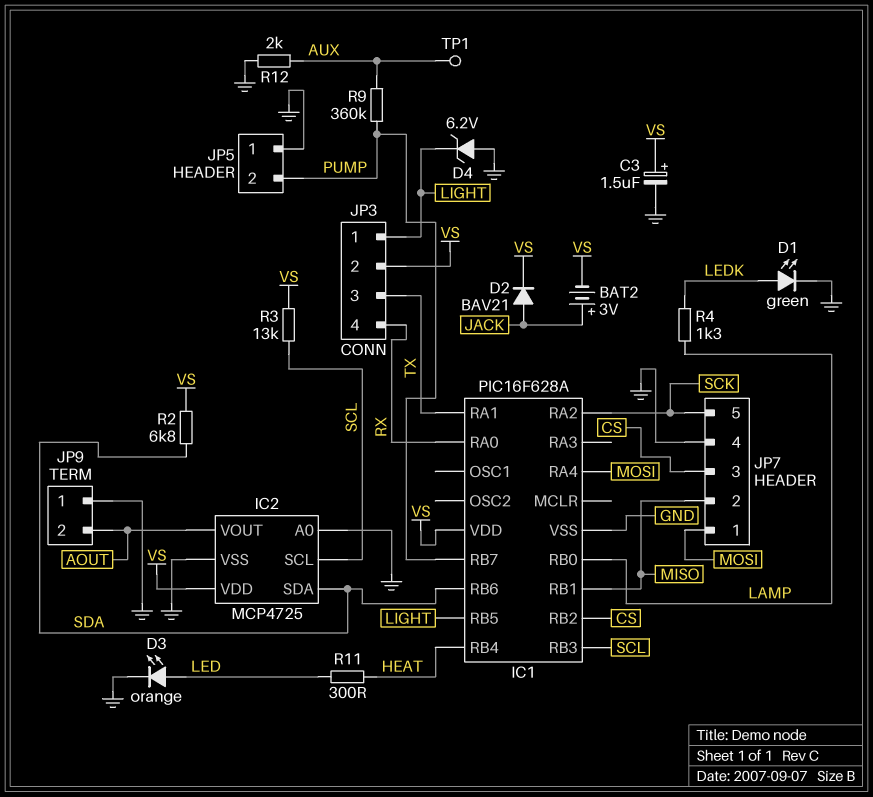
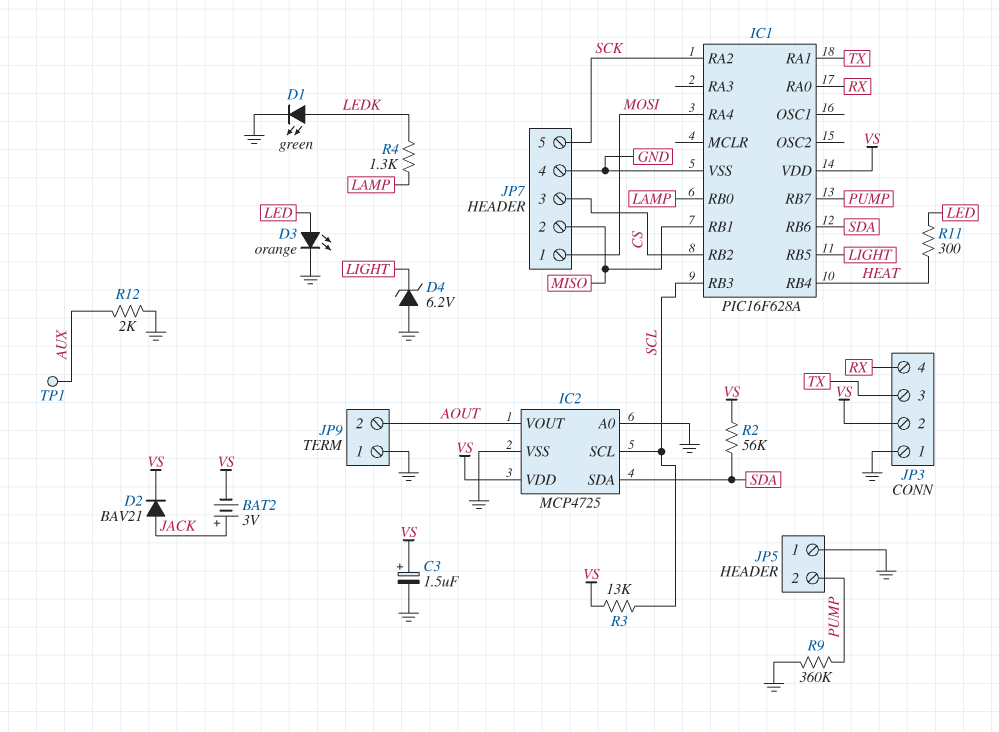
JP3 pin 1: LIGHT -> GND
R2: 6.8k (SDA, VS) -> 56k (SDA, VS)
R9: 360k (AUX, PUMP) -> 360k (GND, PUMP)

